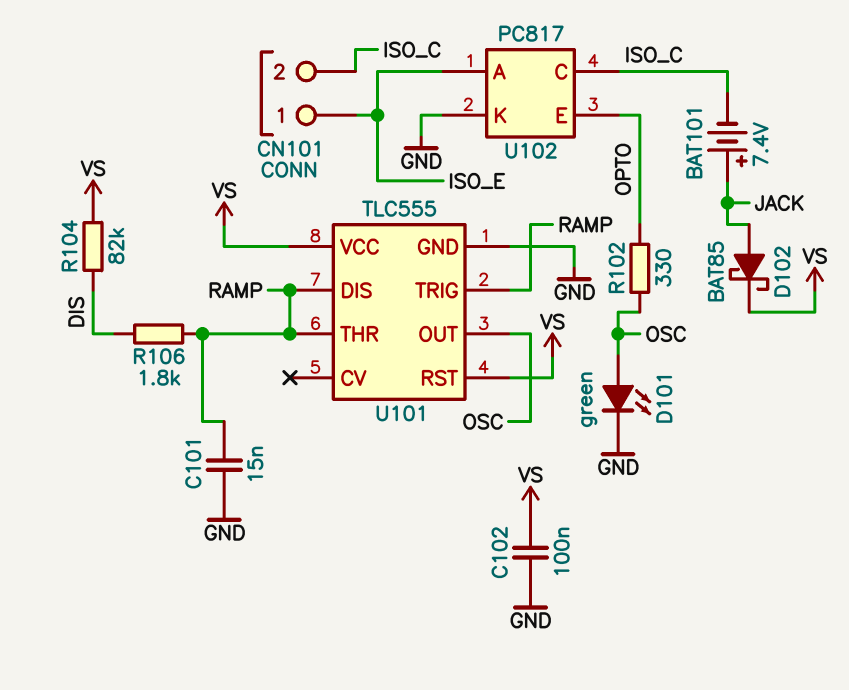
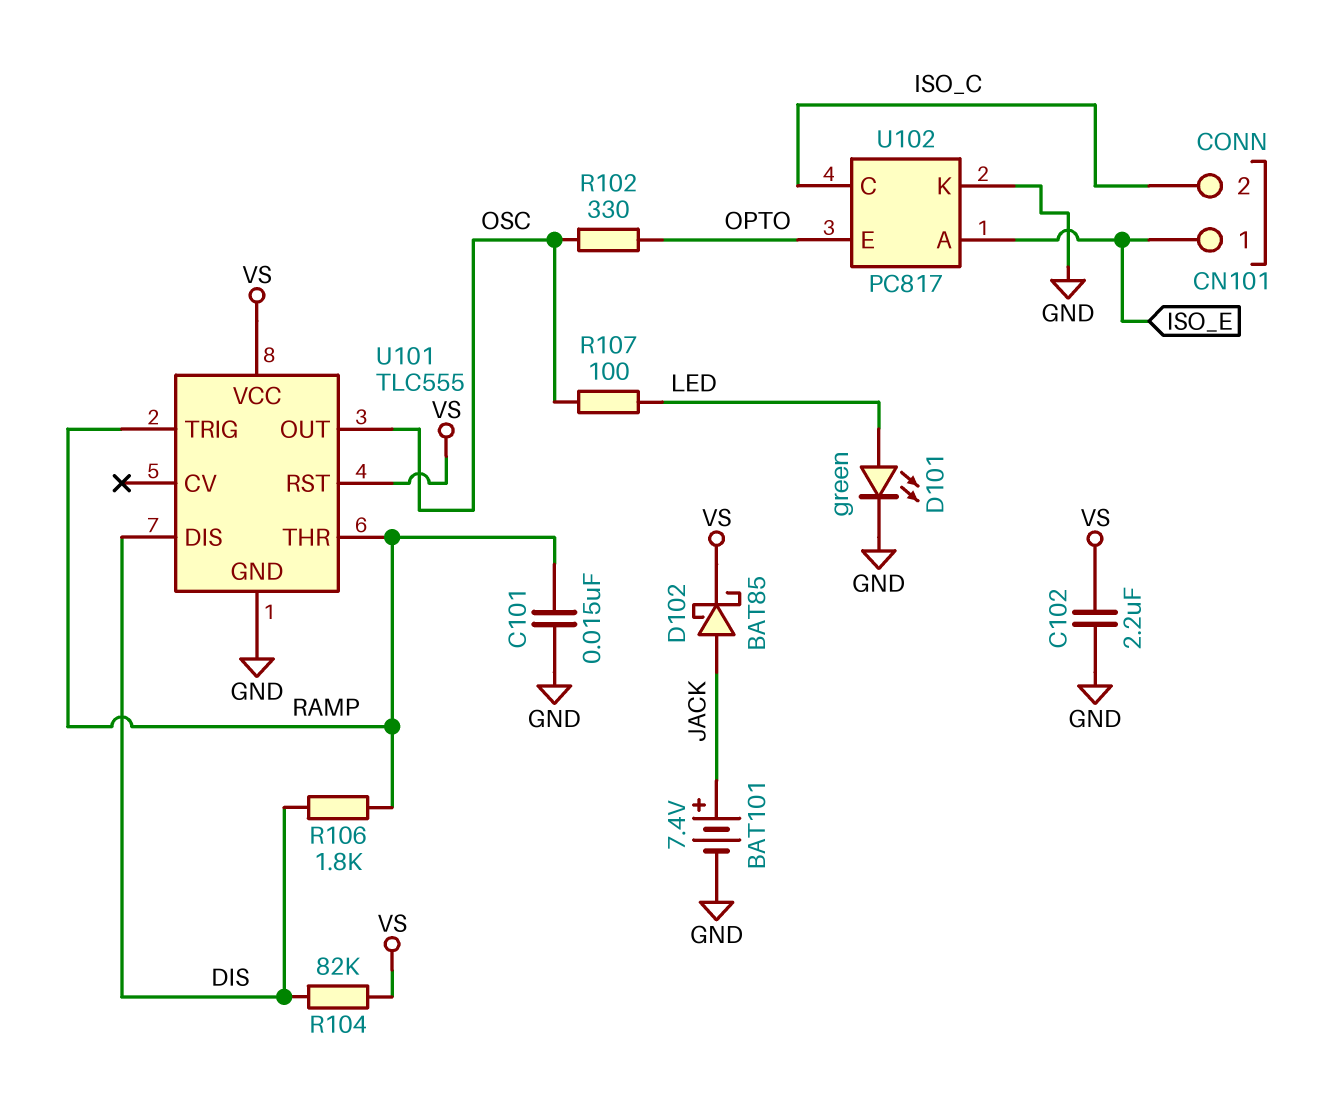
BAT101: 7.4V (plus JACK, minus ISO_C) -> 7.4V (plus JACK, minus GND)
C102: 100nF (GND, VS) -> 2.2uF (GND, VS)
D101: LED green (A OSC, K GND) -> LED green (A LED, K GND)
R107: none -> 100 (LED, OSC)
U101 pin DIS: RAMP -> DIS

